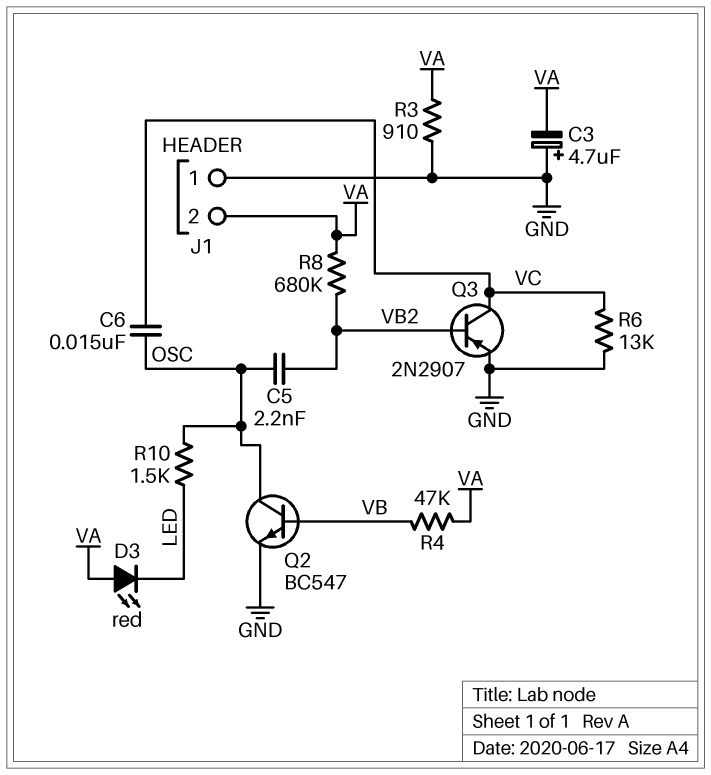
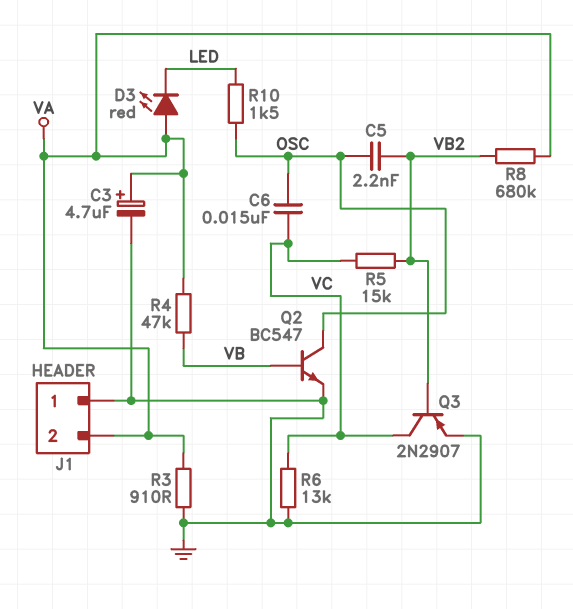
C3: 4.7uF (plus GND, minus VA) -> 4.7uF (plus VA, minus GND)
R5: none -> 15k (VB2, VC)

